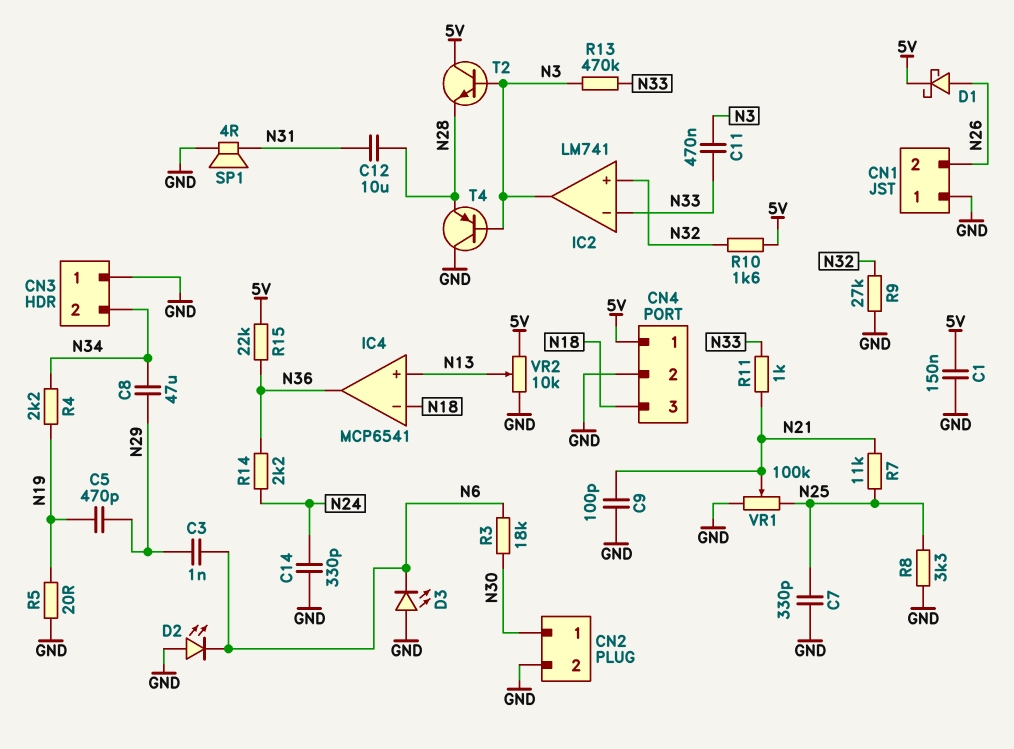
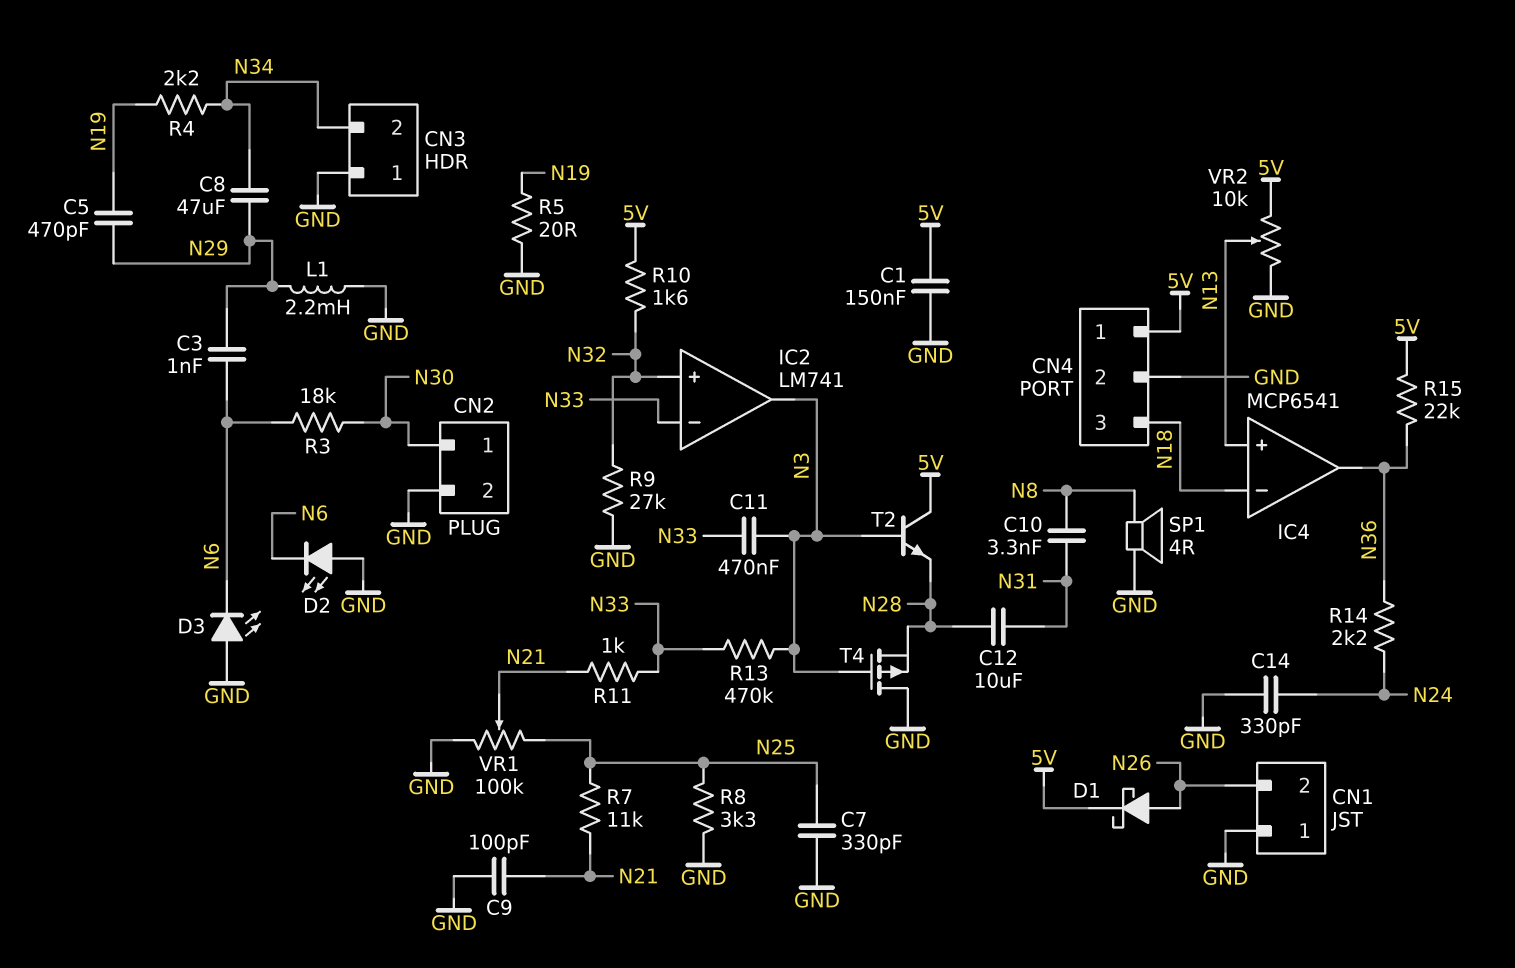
C10: none -> 3.3nF (N8, N31)
L1: none -> 2.2mH (GND, N29)
SP1: speaker 4R (GND, N31) -> speaker 4R (GND, N8)
T4: PNP (B N3, C GND, E N28) -> PMOS (G N3, D GND, S N28)

